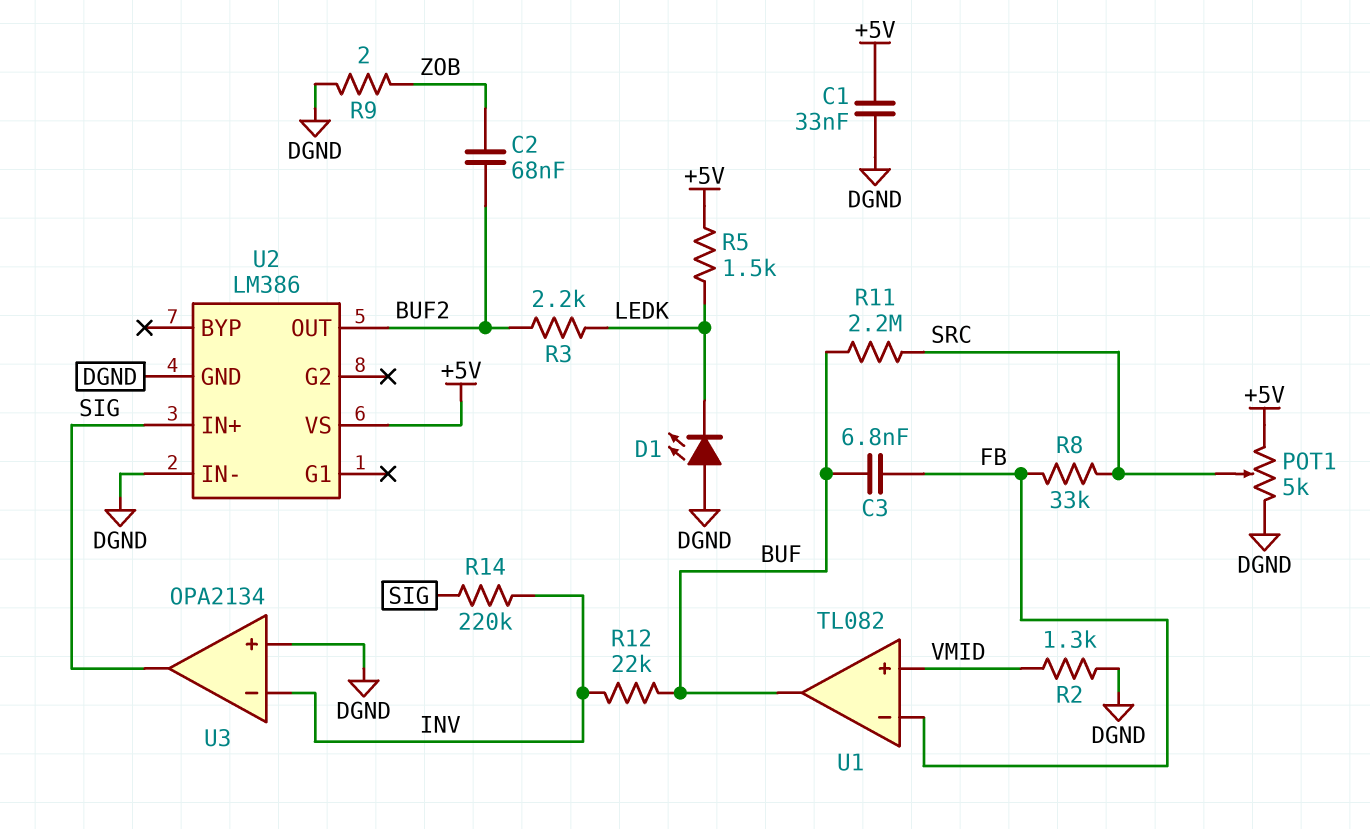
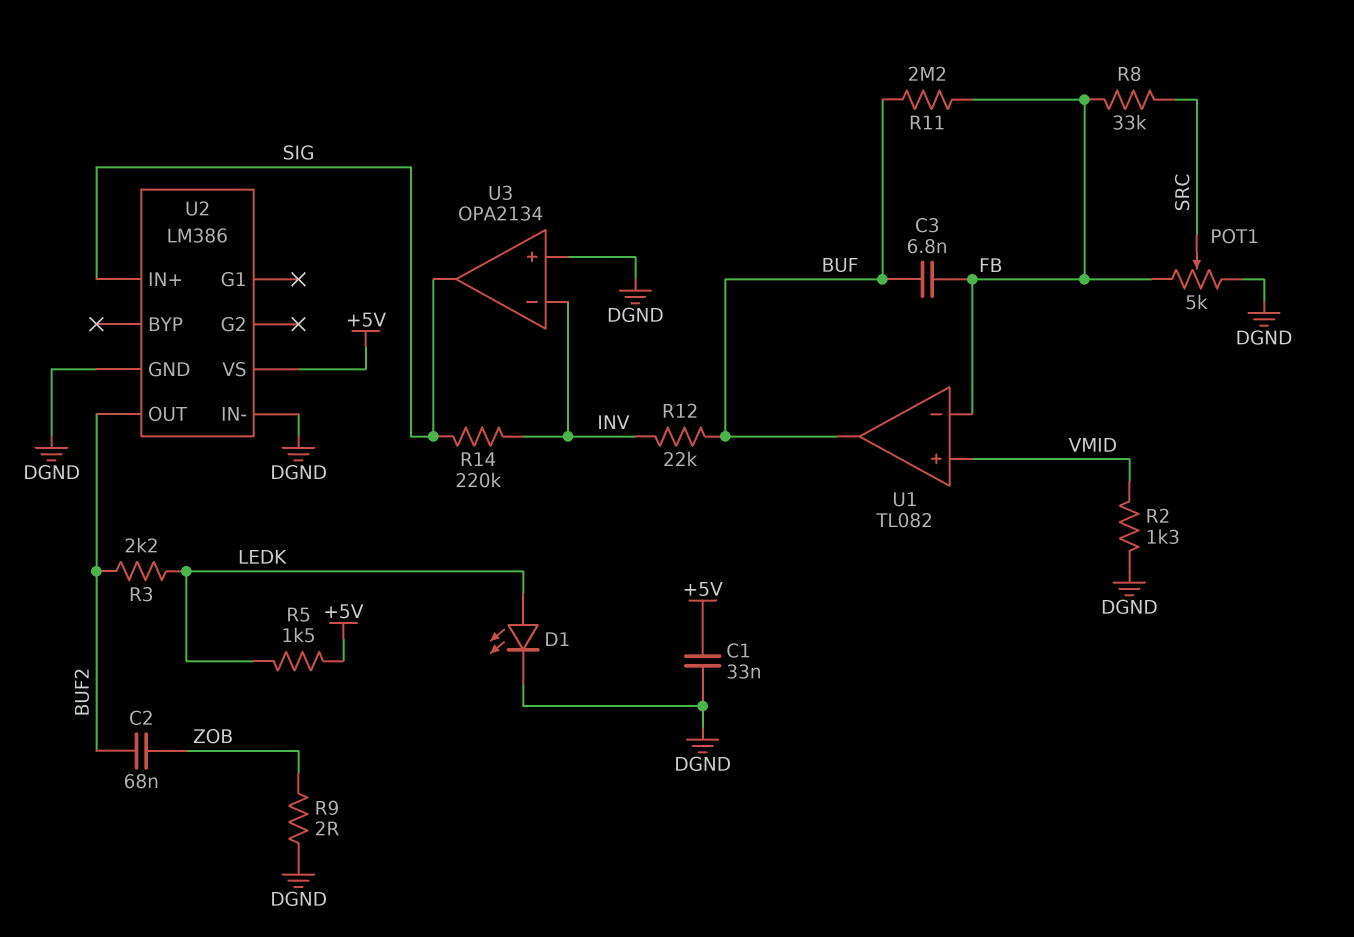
D1: LED (A DGND, K LEDK) -> LED (A LEDK, K DGND)
POT1: 5k (+5V, DGND, wiper SRC) -> 5k (DGND, FB, wiper SRC)
R11: 2.2M (BUF, SRC) -> 2.2M (BUF, FB)

